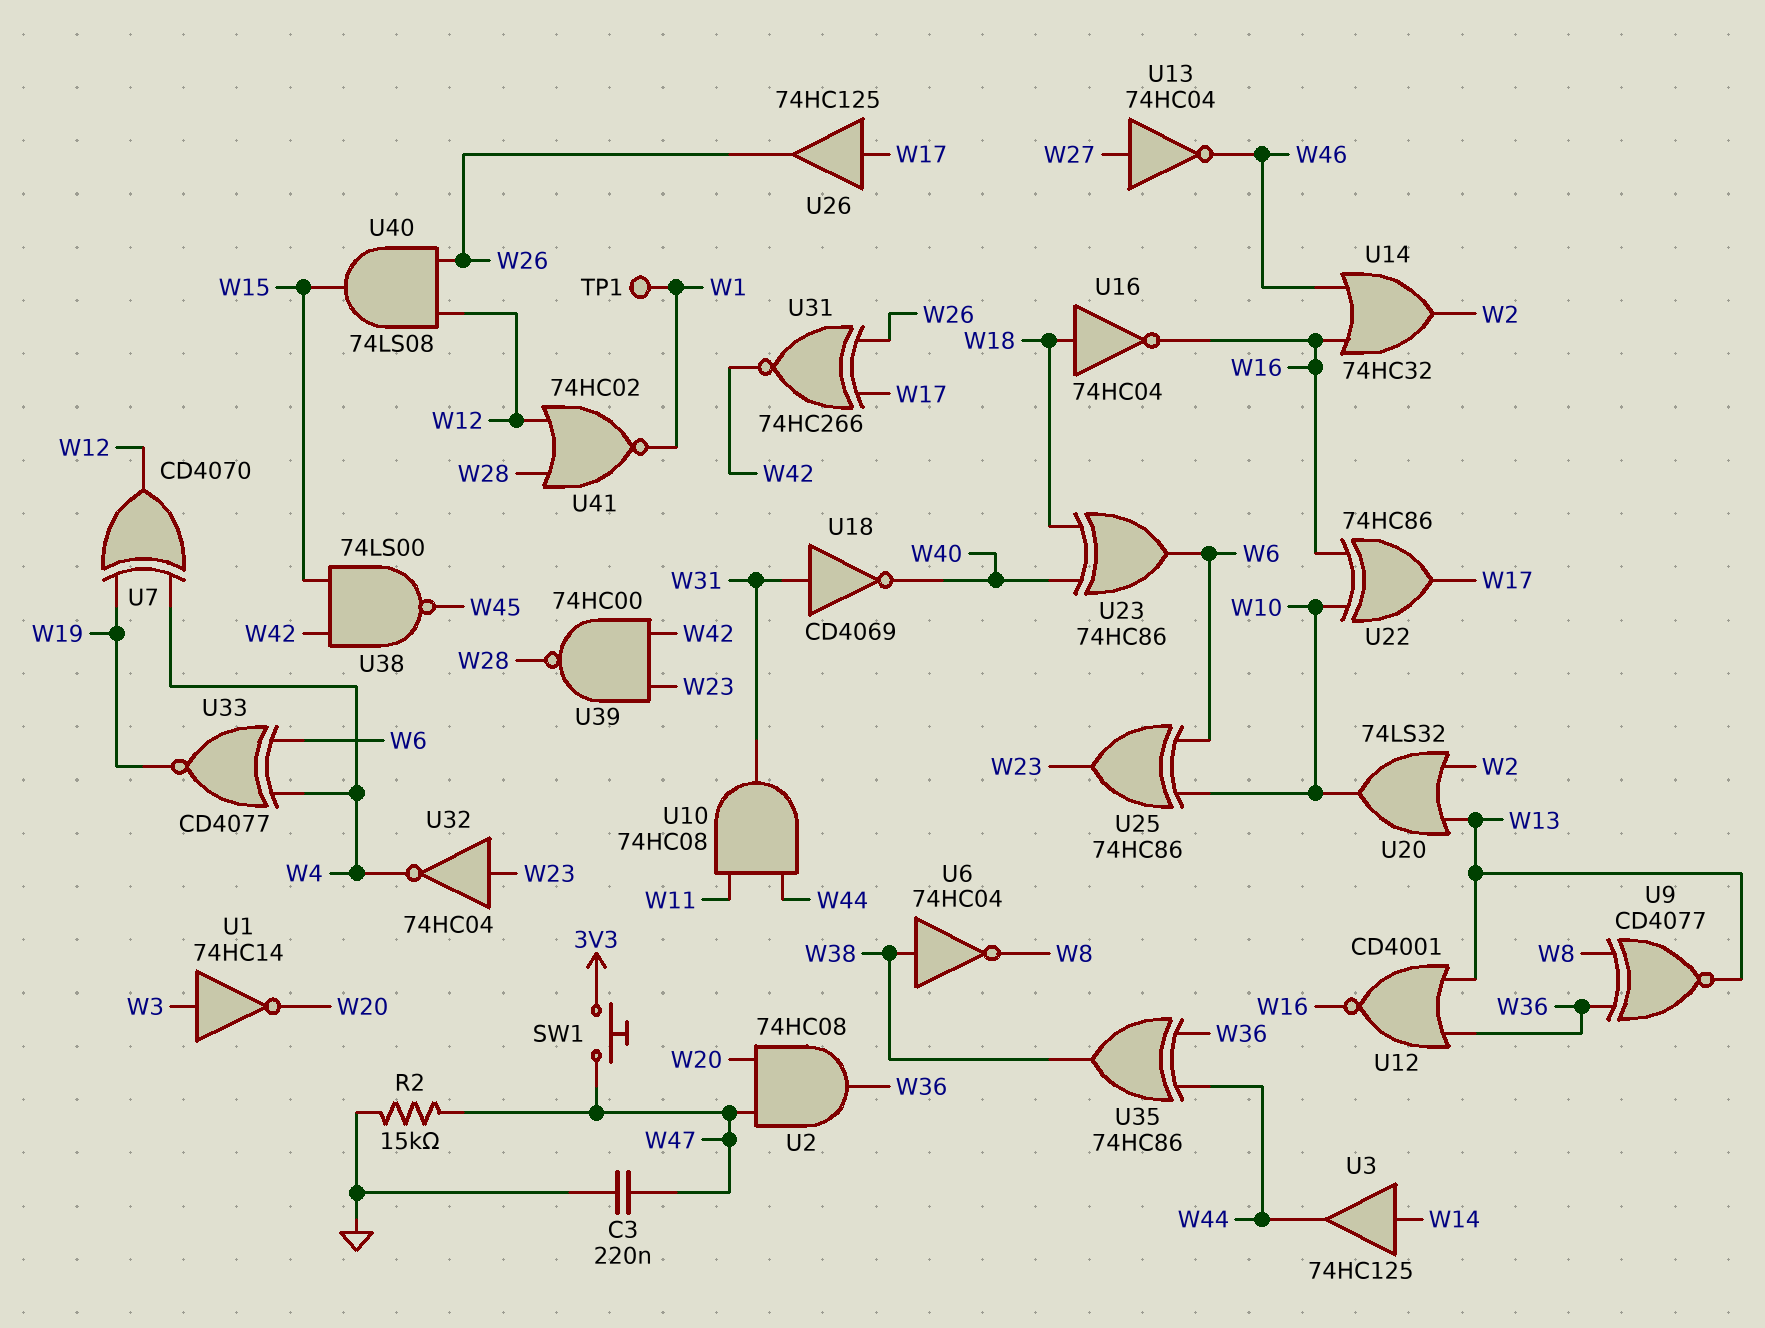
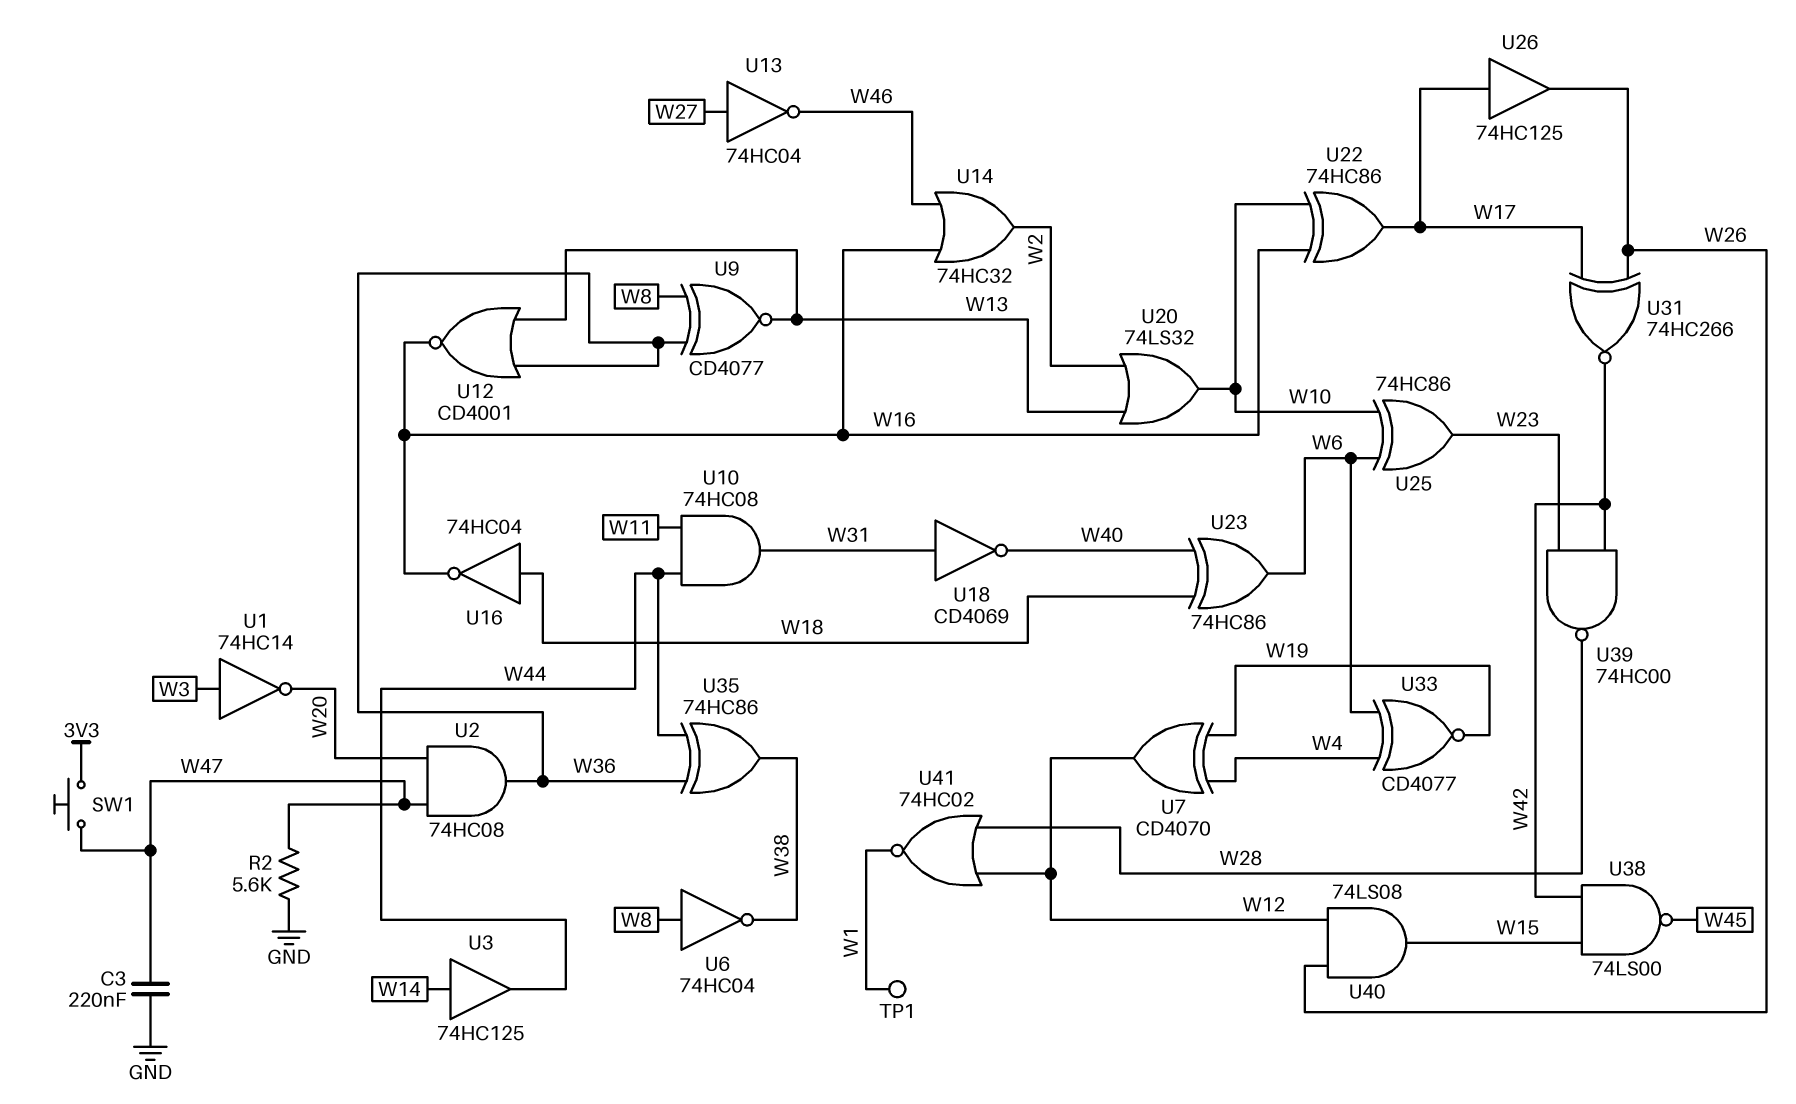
R2: 15k (GND, W47) -> 5.6k (GND, W47)
U6: NOT 74HC04 (in W38, out W8) -> NOT 74HC04 (in W8, out W38)
U32: NOT 74HC04 (in W23, out W4) -> none

